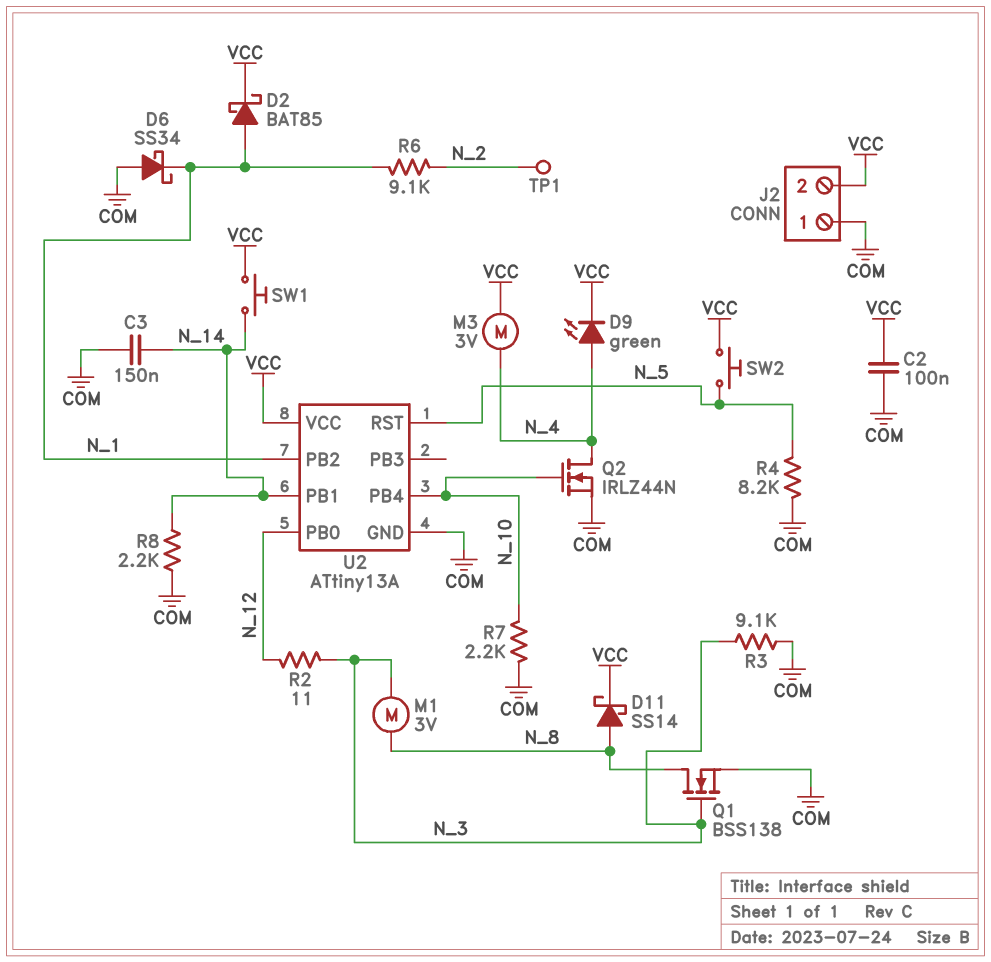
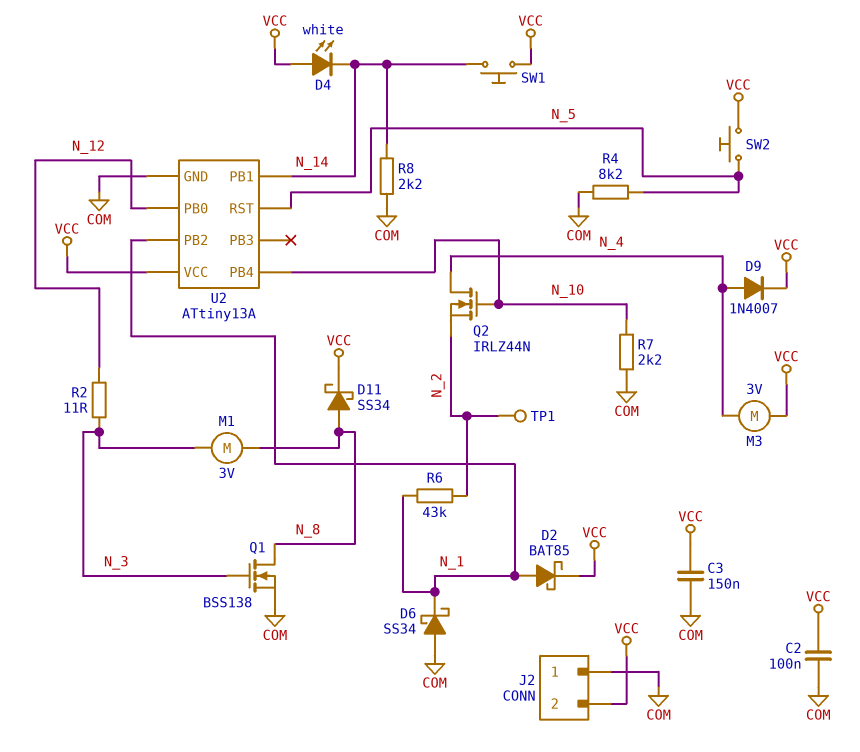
C3: 150nF (COM, N_14) -> 150nF (COM, VCC)
D4: none -> LED white (A VCC, K N_14)
D9: LED green (A N_4, K VCC) -> diode 1N4007 (A N_4, K VCC)
D11: schottky SS14 (A N_8, K VCC) -> schottky SS34 (A N_8, K VCC)
Q2: NMOS IRLZ44N (G N_10, D N_4, S COM) -> NMOS IRLZ44N (G N_10, D N_4, S N_2)
R3: 9.1k (COM, N_3) -> none
R6: 9.1k (N_1, N_2) -> 43k (N_1, N_2)

